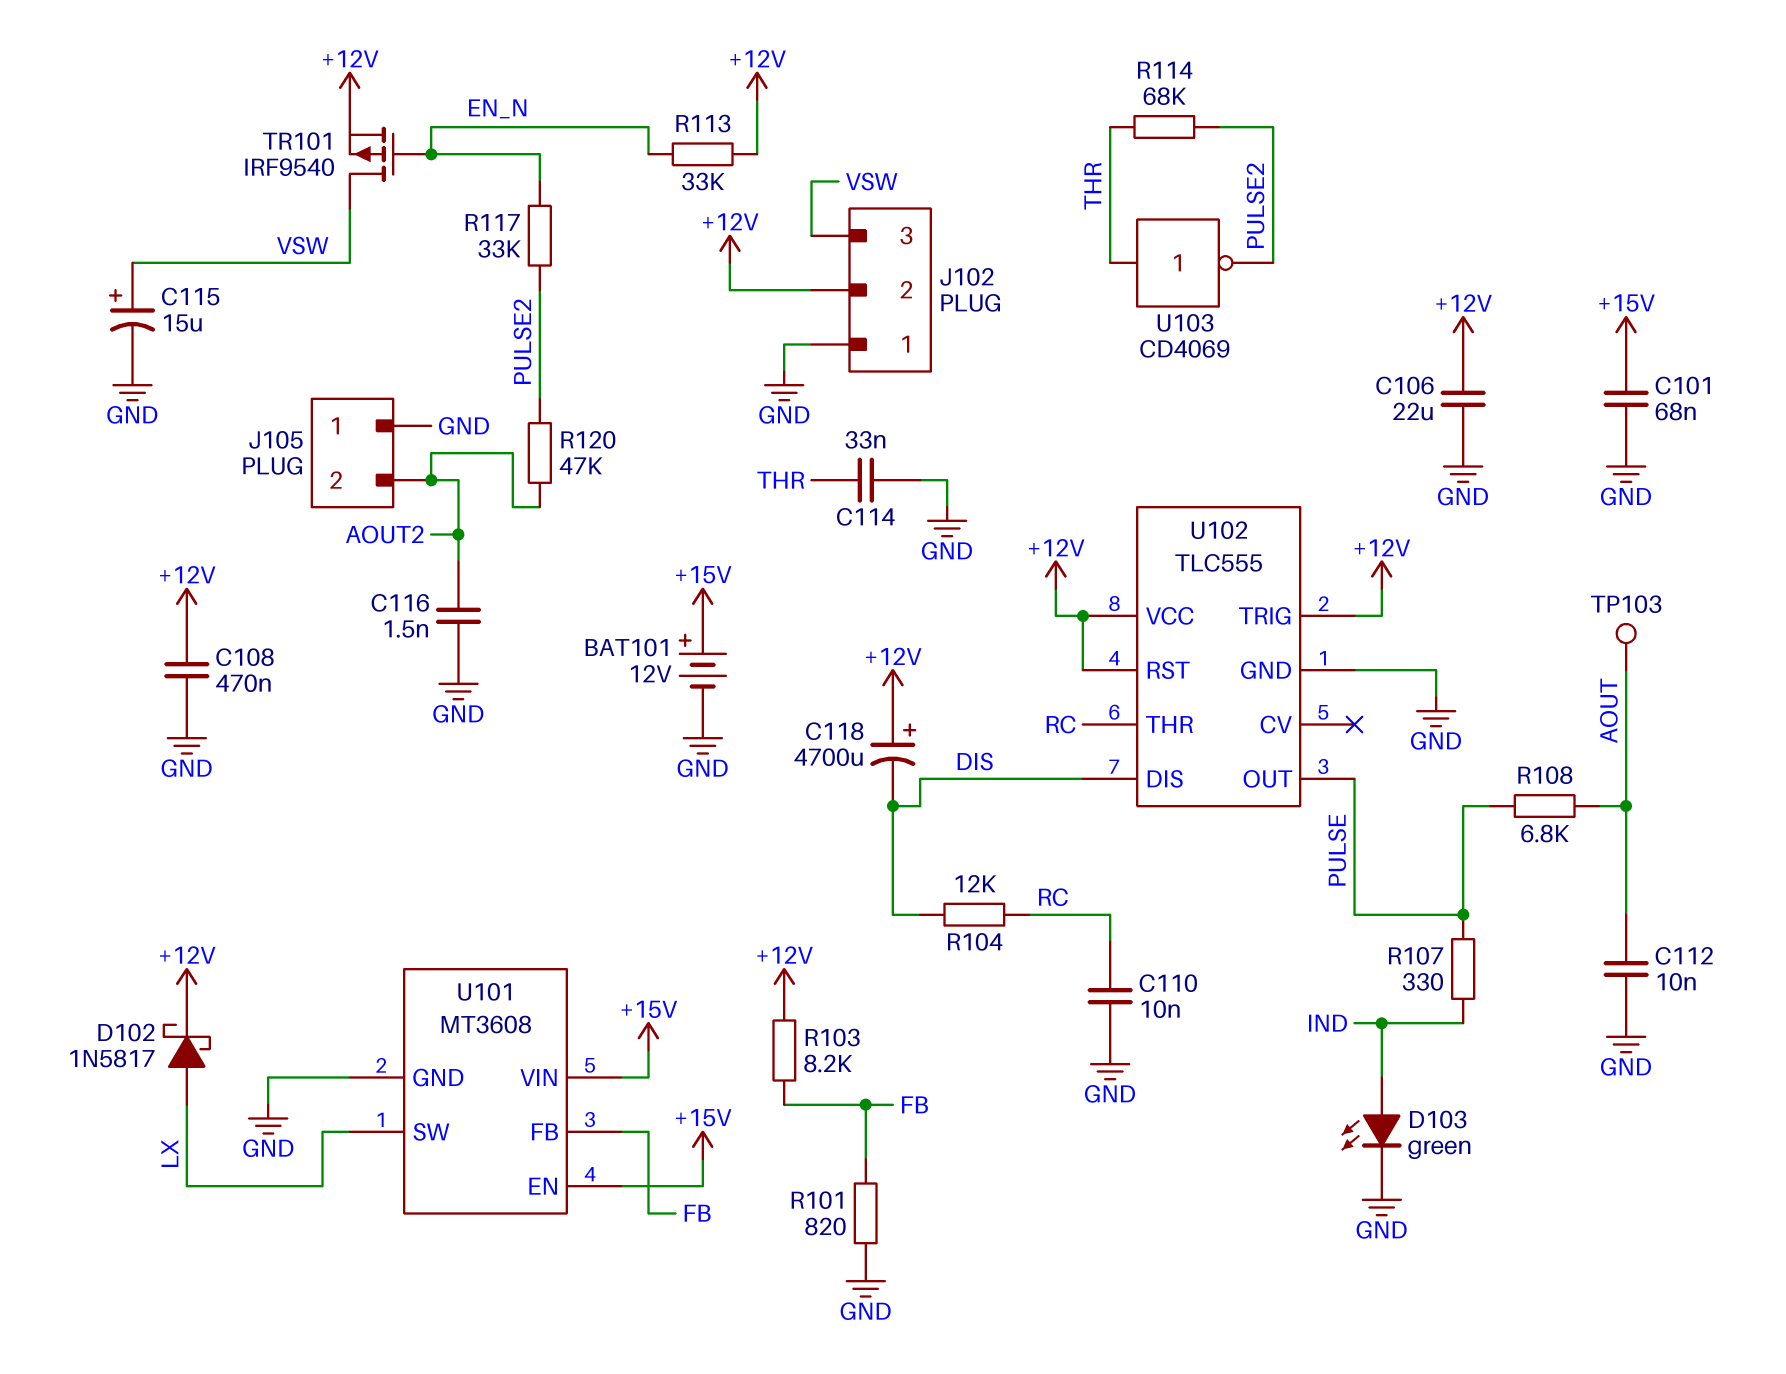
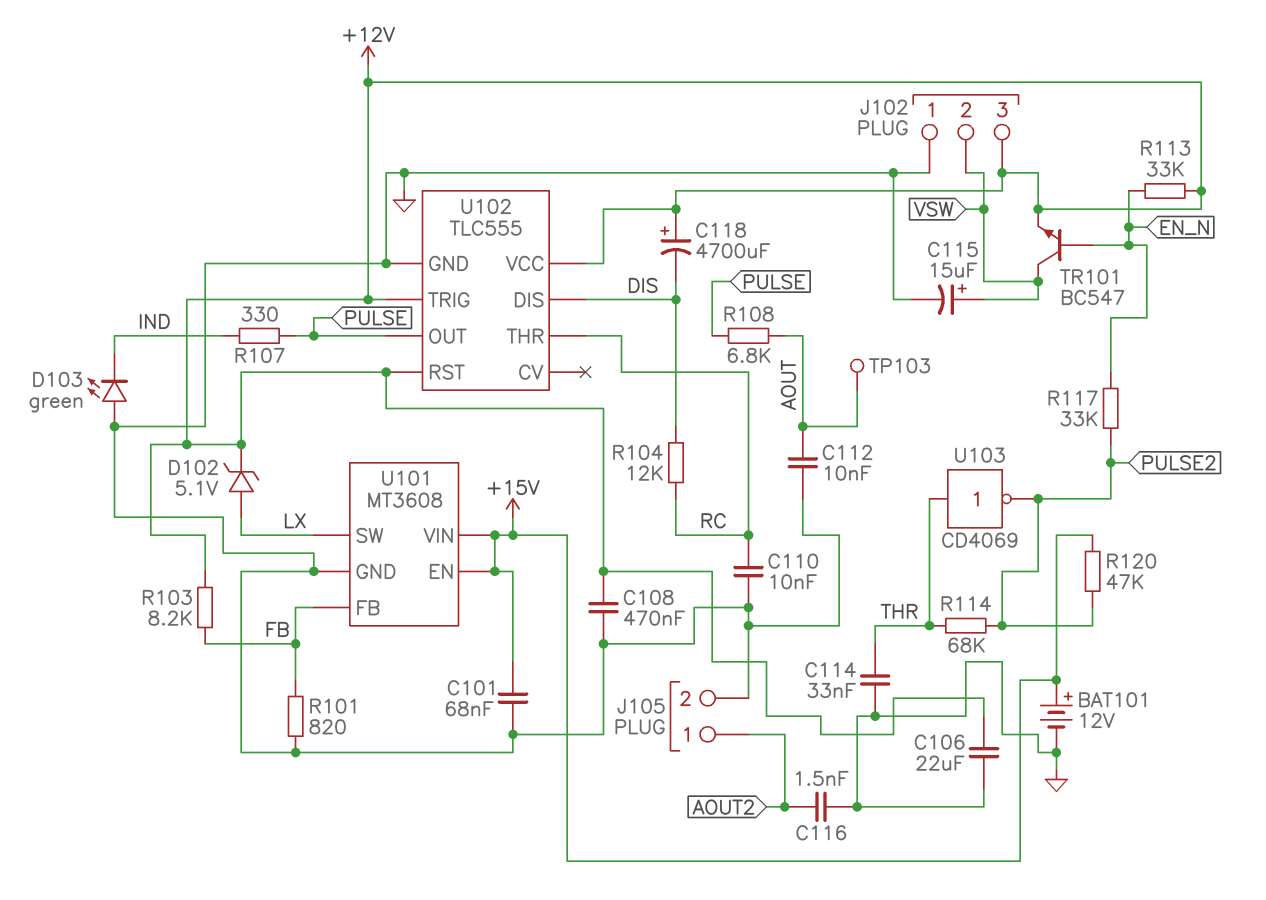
D102: schottky 1N5817 (A LX, K +12V) -> zener 5.1V (A LX, K +12V)
D103: LED green (A IND, K GND) -> LED green (A GND, K IND)
J102 pin 2: +12V -> VSW
J102 pin 3: VSW -> +12V
J105 pin 1: GND -> AOUT2
J105 pin 2: AOUT2 -> GND
R120: 47k (AOUT2, PULSE2) -> 47k (+15V, PULSE2)
TR101: PMOS IRF9540 (G EN_N, D VSW, S +12V) -> NPN BC547 (B EN_N, C VSW, E +12V)

